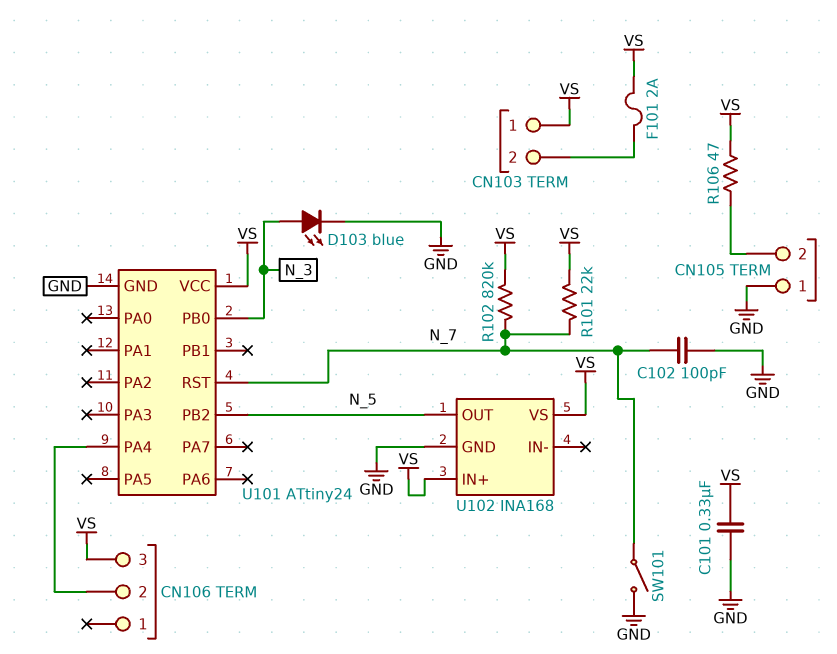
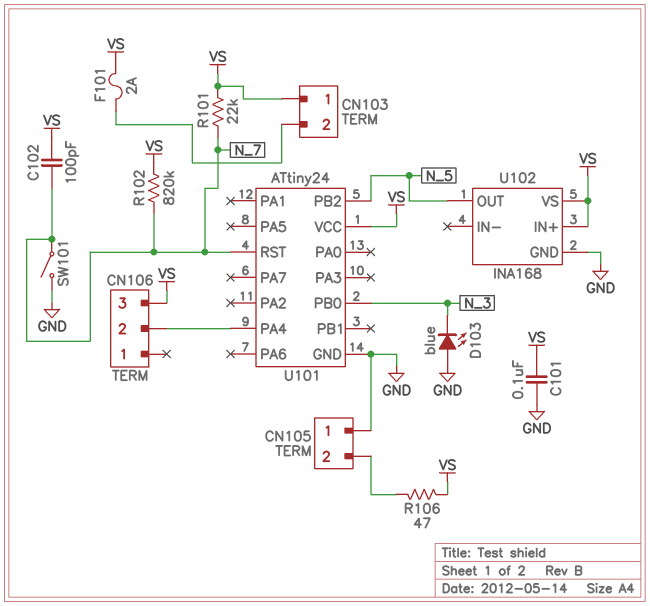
C101: 330nF (GND, VS) -> 100nF (GND, VS)
C102: 100pF (GND, N_7) -> 100pF (N_7, VS)
D103: LED blue (A N_3, K GND) -> LED blue (A GND, K N_3)

